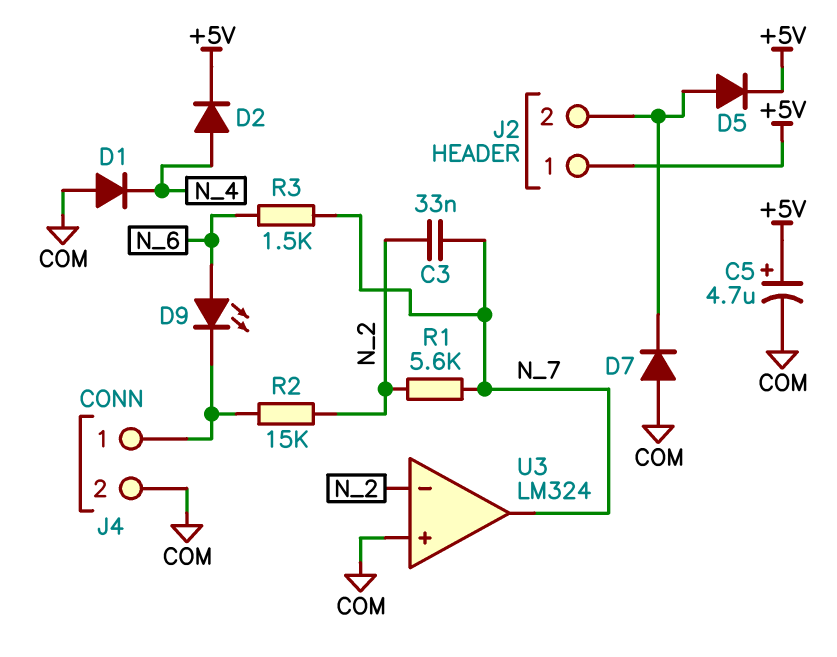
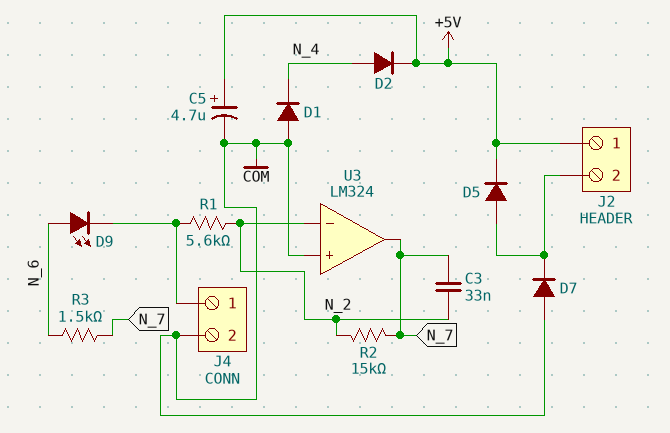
R1: 5.6k (N_2, N_7) -> 5.6k (J4/1, N_2)
R2: 15k (J4/1, N_2) -> 15k (N_2, N_7)

